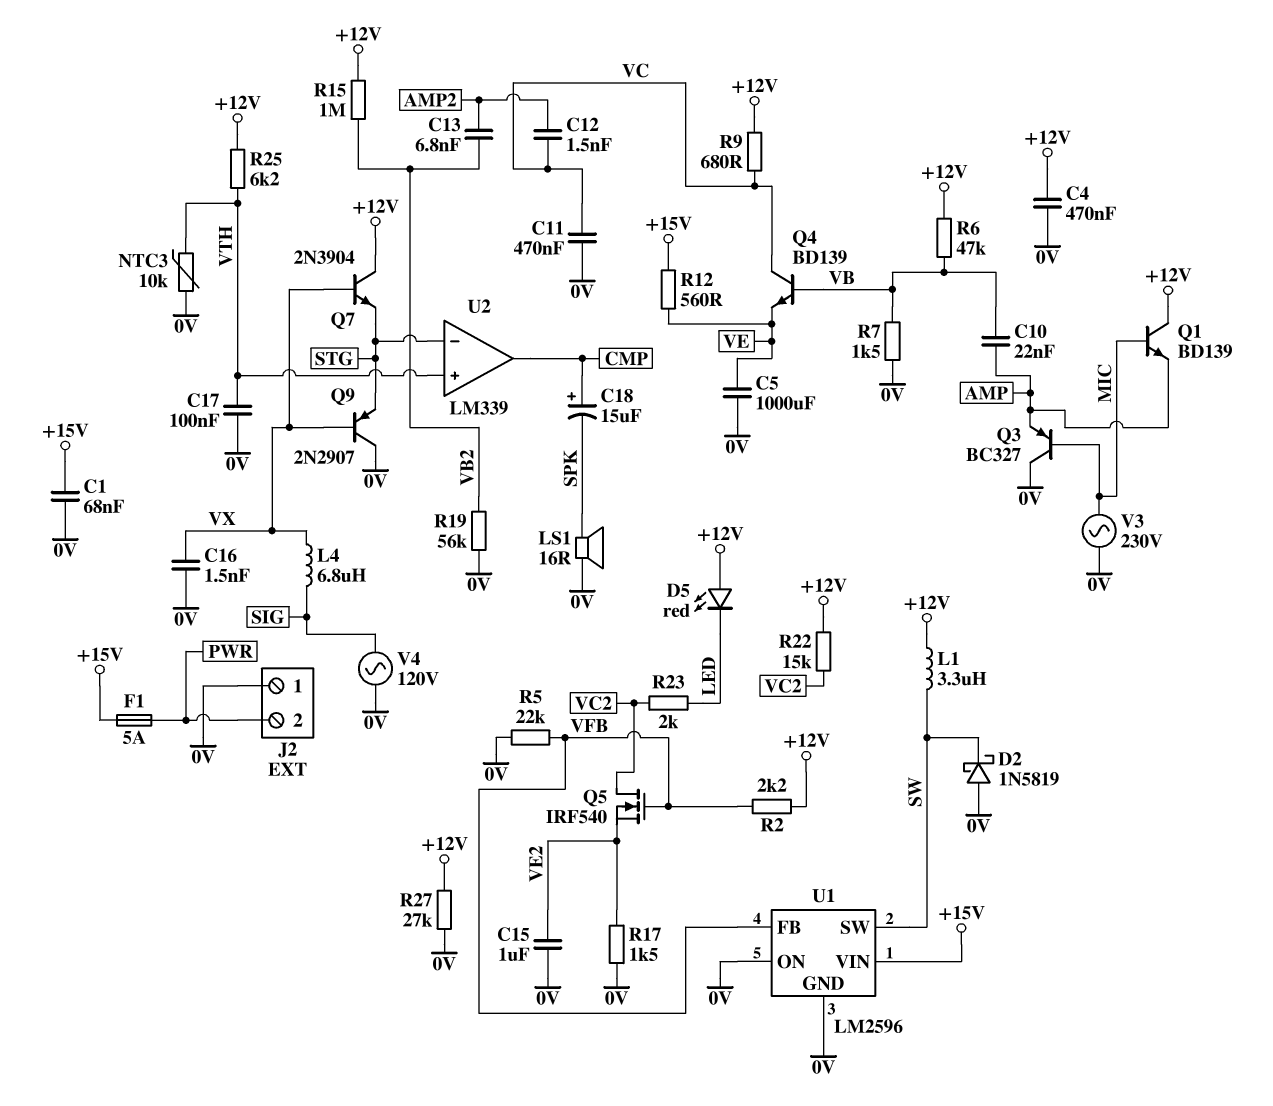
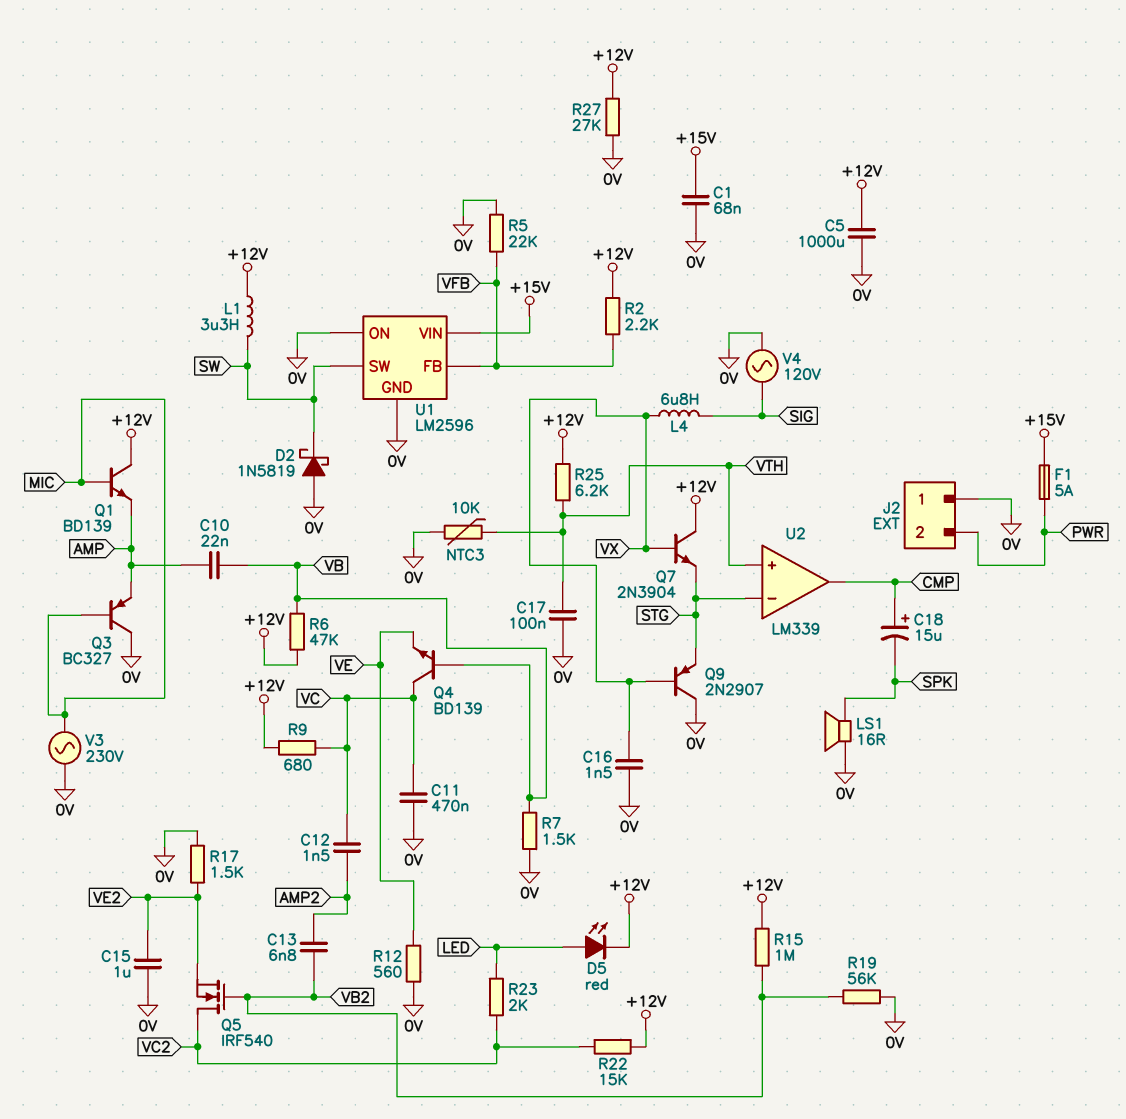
C4: 470nF (+12V, 0V) -> none
C5: 1000uF (0V, VE) -> 1000uF (+12V, 0V)
D5: LED red (A +12V, K LED) -> LED red (A LED, K +12V)
Q5: NMOS IRF540 (G VFB, D VC2, S VE2) -> NMOS IRF540 (G VB2, D VC2, S VE2)
R12: 560 (+15V, VE) -> 560 (0V, VE)

